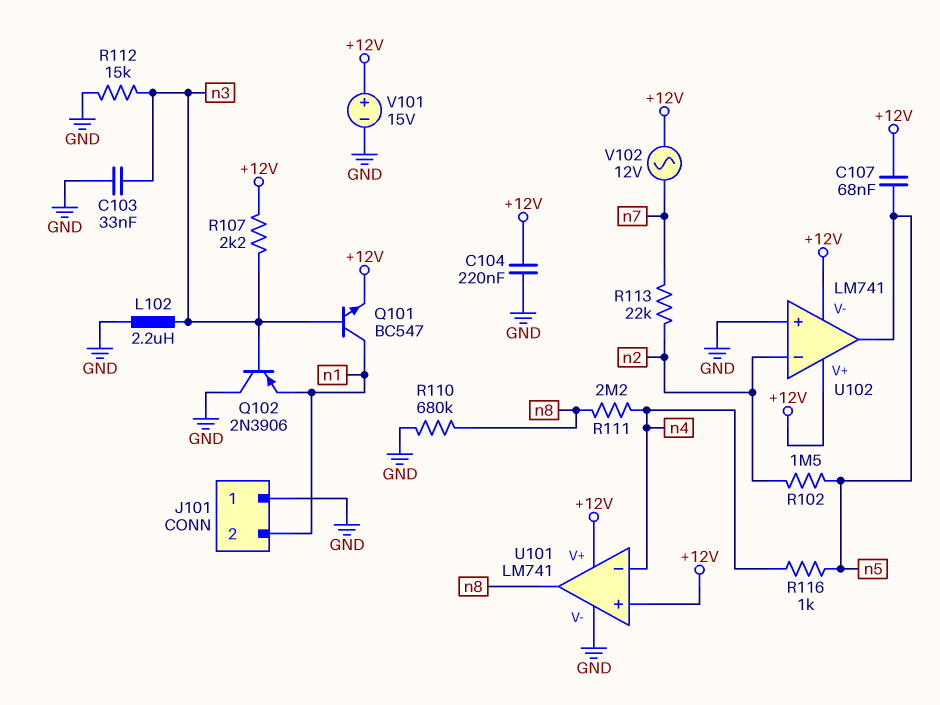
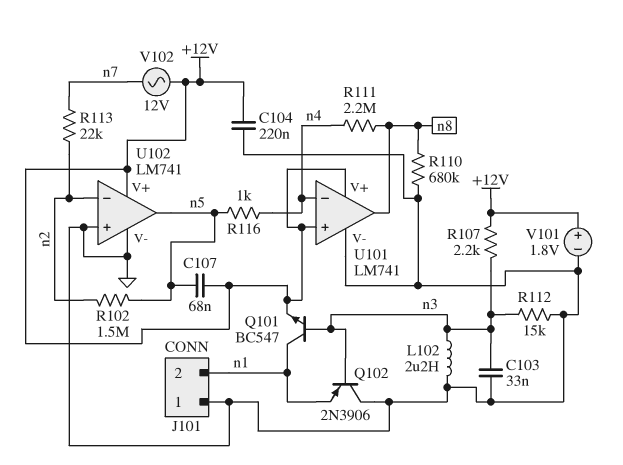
U102 pin V-: +12V -> GND
V101: 15V (plus +12V, minus GND) -> 1.8V (plus +12V, minus GND)

